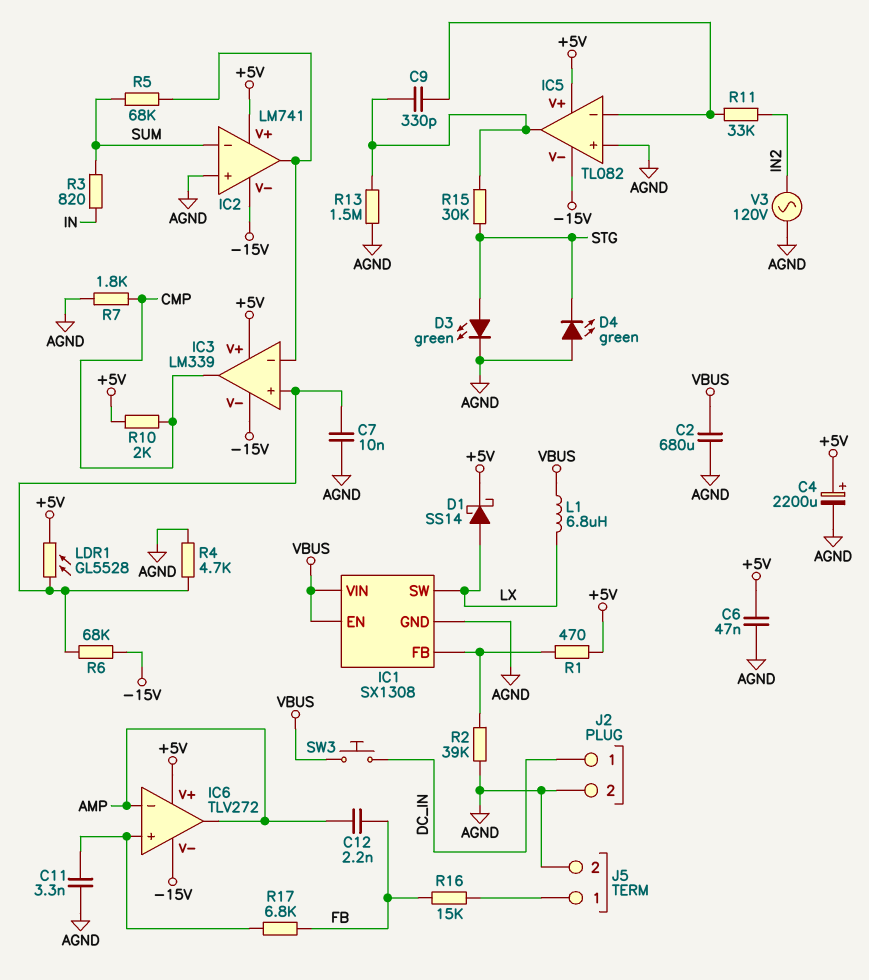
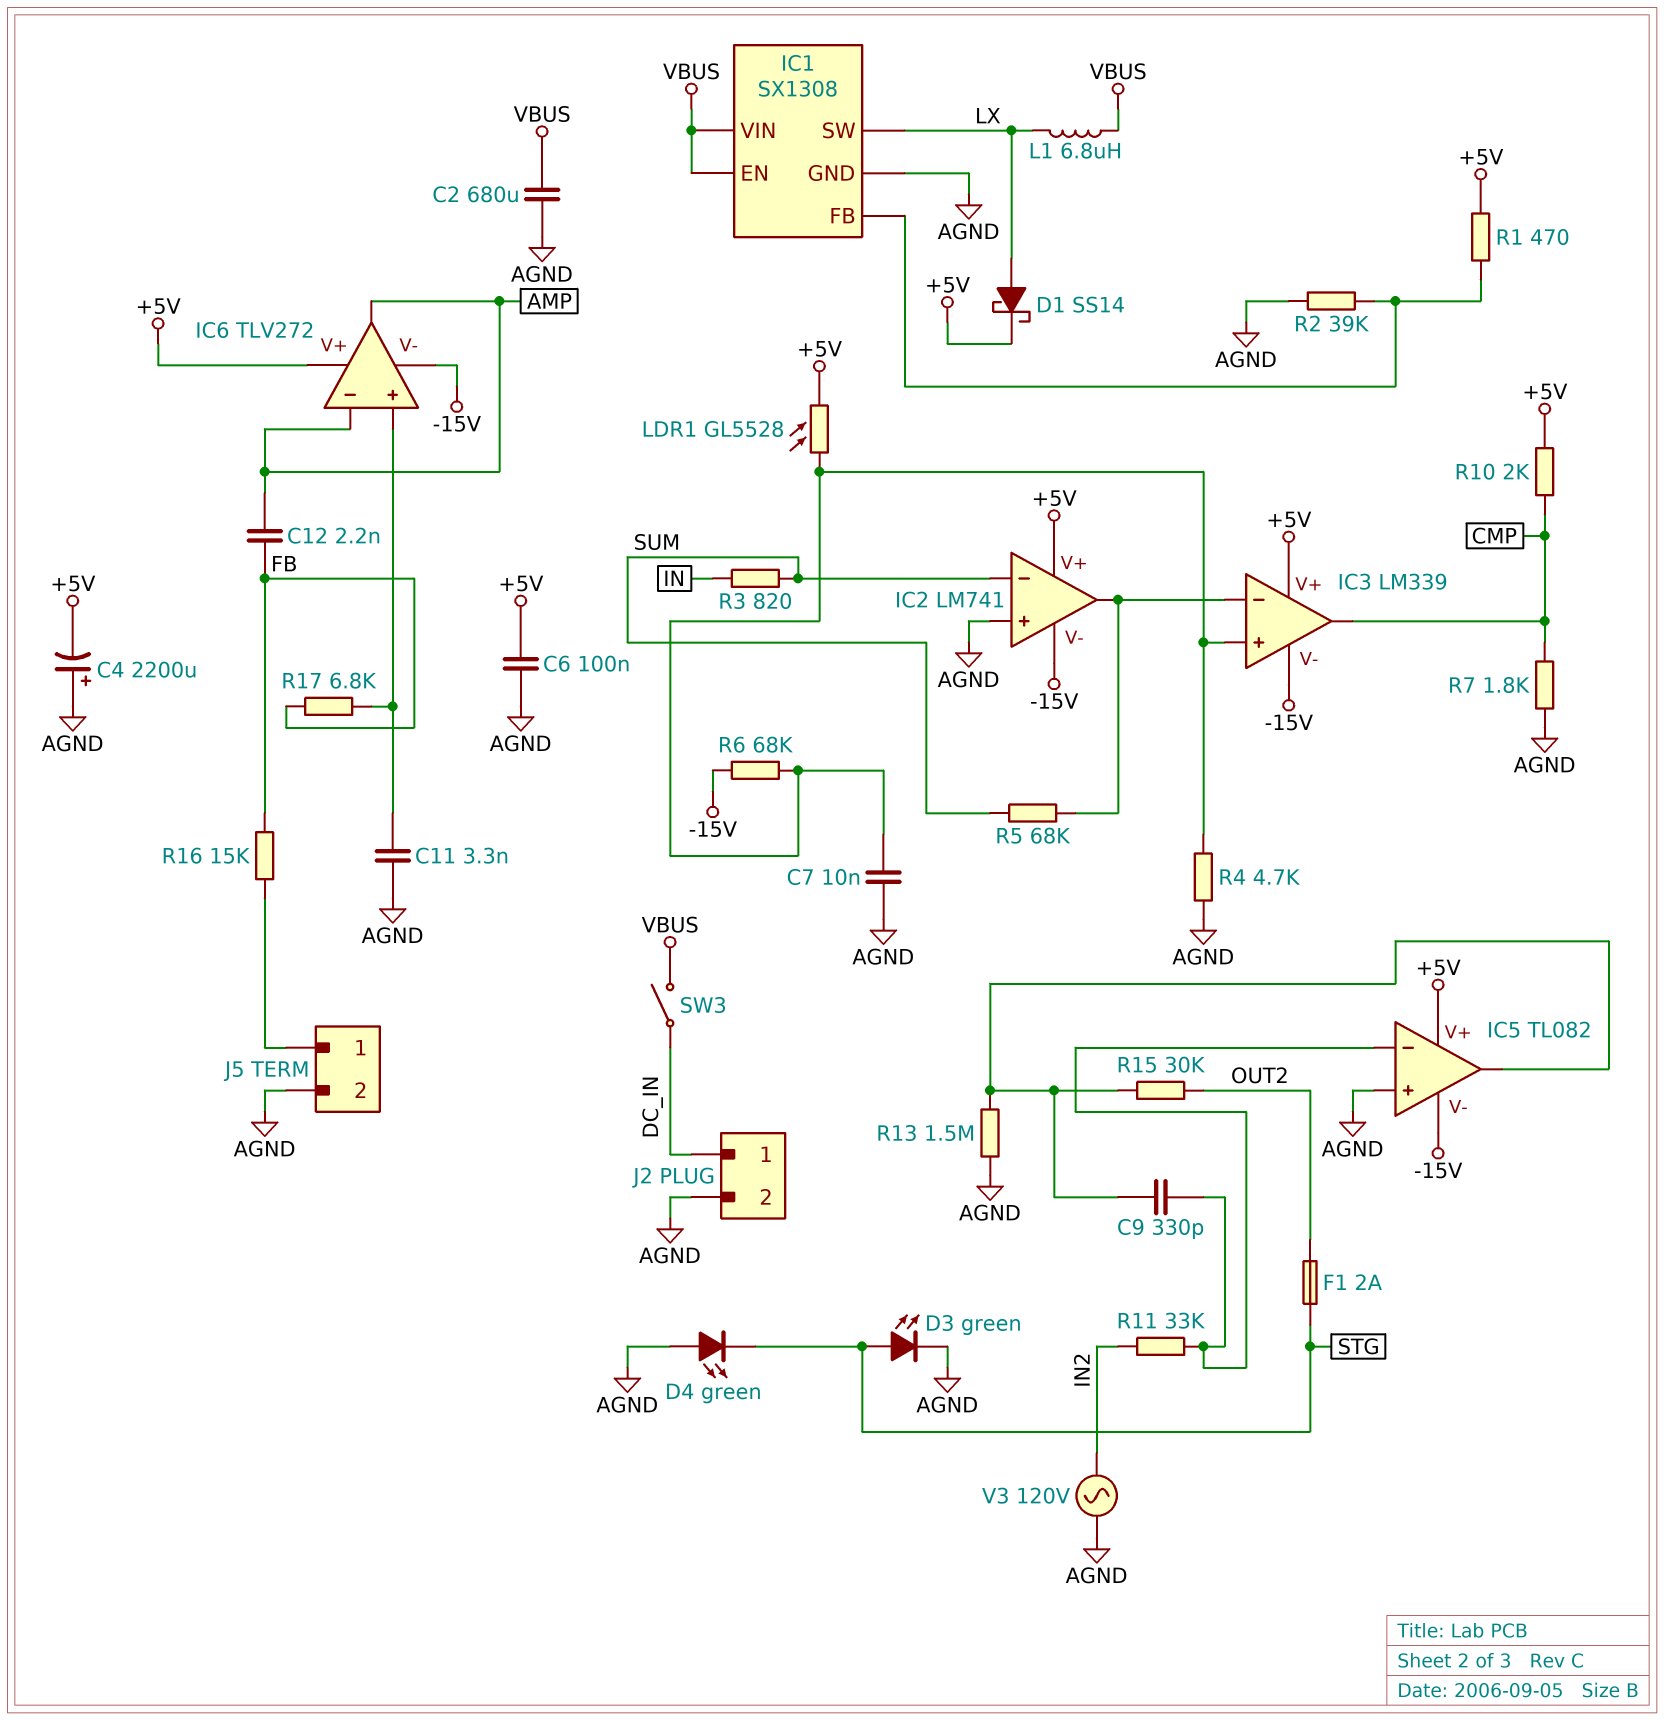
C4: 2200uF (plus +5V, minus AGND) -> 2200uF (plus AGND, minus +5V)
C6: 47nF (+5V, AGND) -> 100nF (+5V, AGND)
F1: none -> 2A (OUT2, STG)
R15: 30k (IC5/out, STG) -> 30k (IC5/out, OUT2)
SW3: button (DC_IN, VBUS) -> switch (DC_IN, VBUS)

